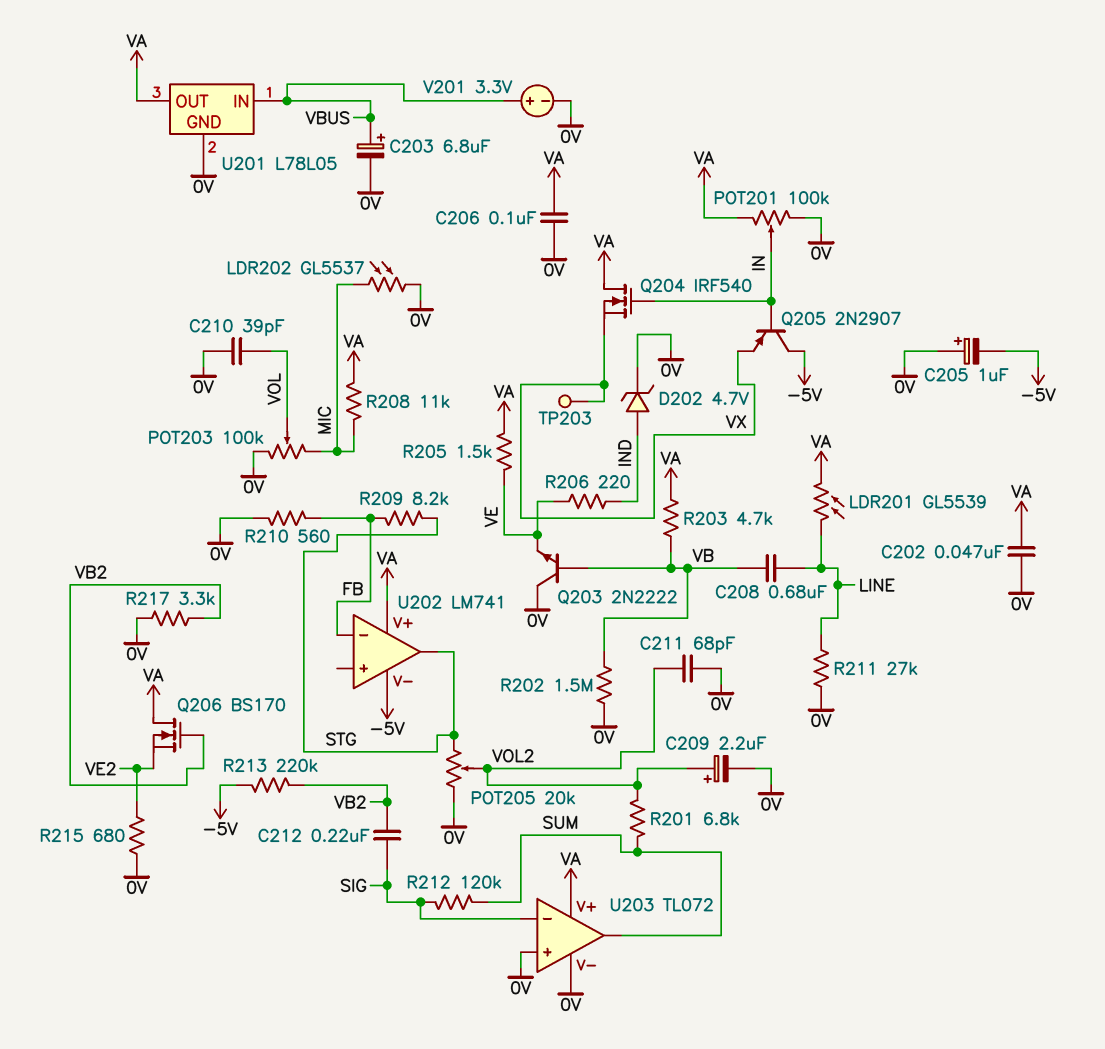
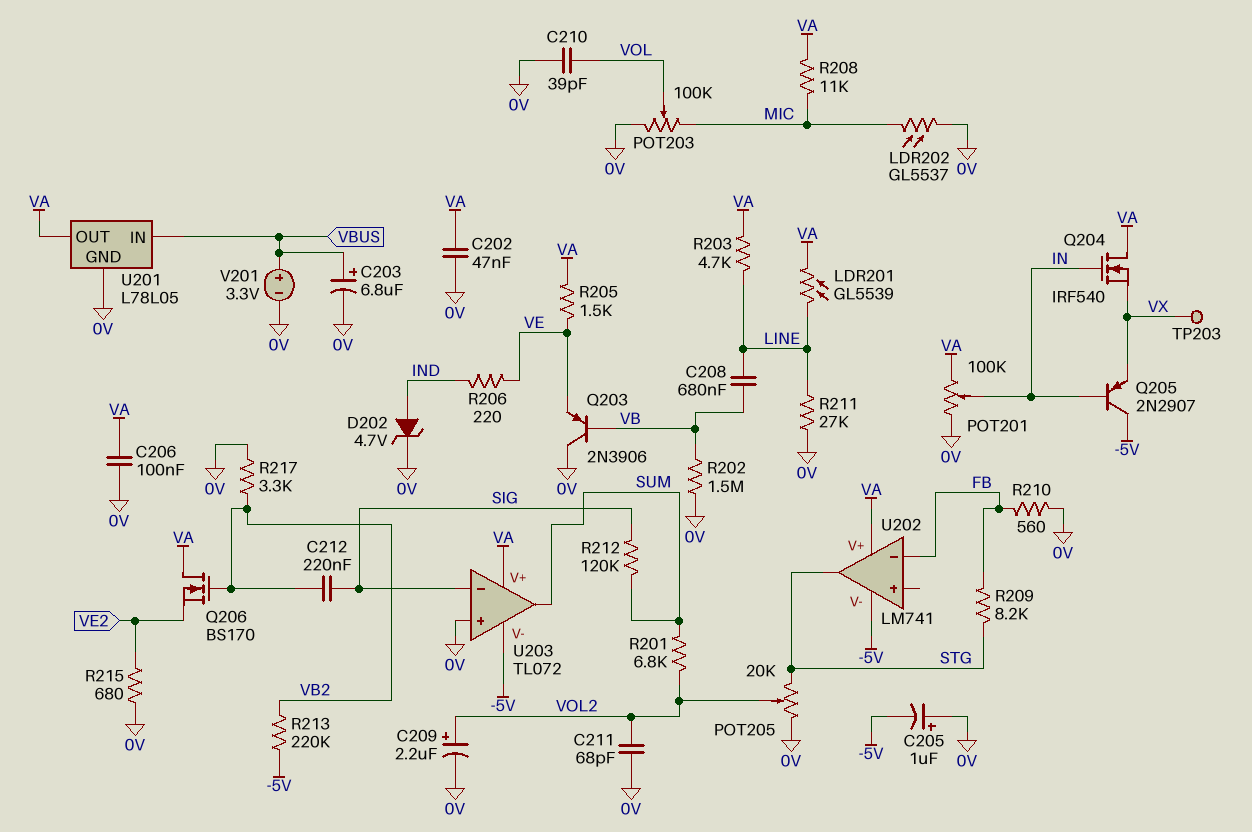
Q203: NPN 2N2222 (B VB, C 0V, E VE) -> PNP 2N3906 (B VB, C 0V, E VE)
R203: 4.7k (VA, VB) -> 4.7k (LINE, VA)
U203 pin V-: 0V -> -5V

